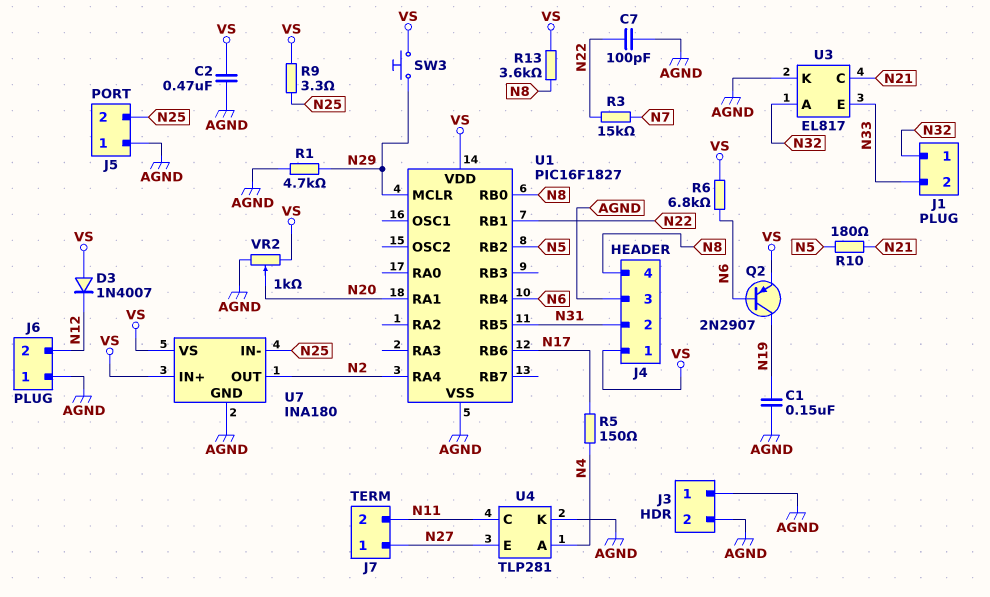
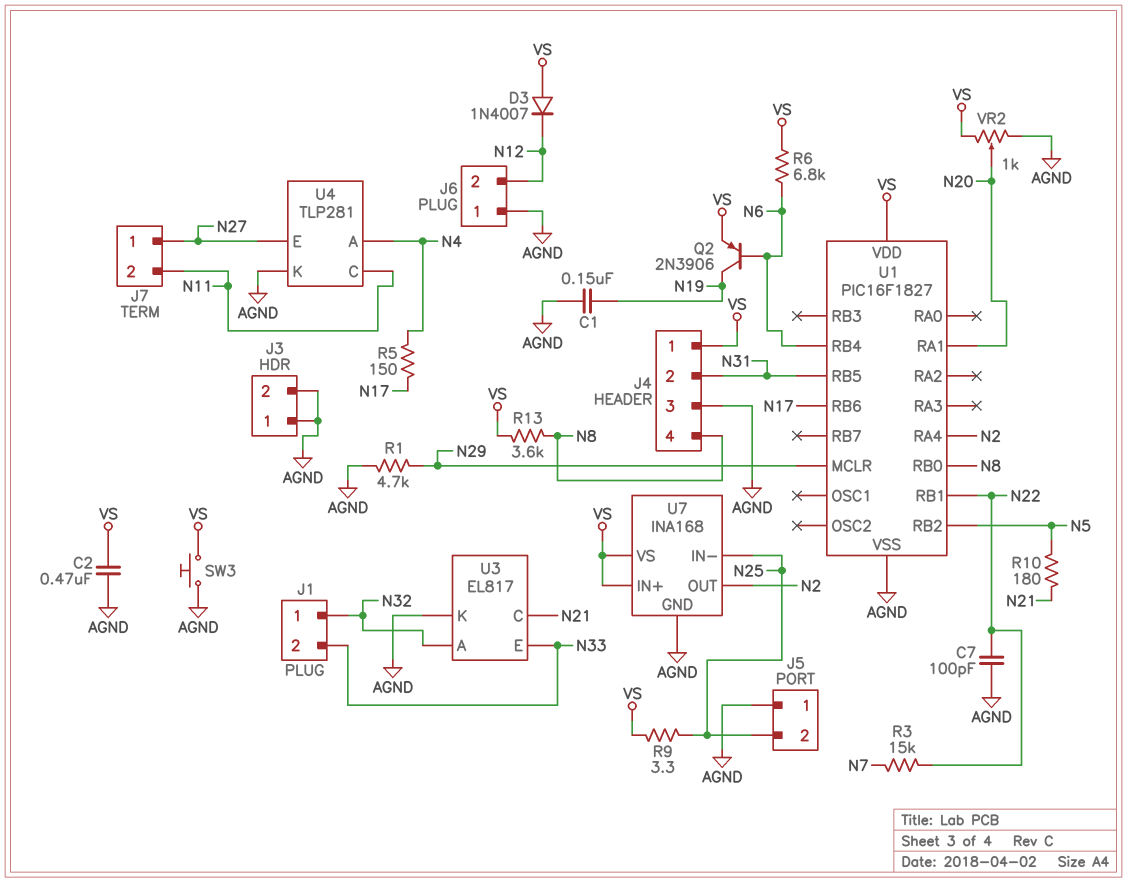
Q2: PNP 2N2907 (B N6, C N19, E VS) -> PNP 2N3906 (B N6, C N19, E VS)
SW3: button (N29, VS) -> button (AGND, VS)
U7: INA180 -> INA168

